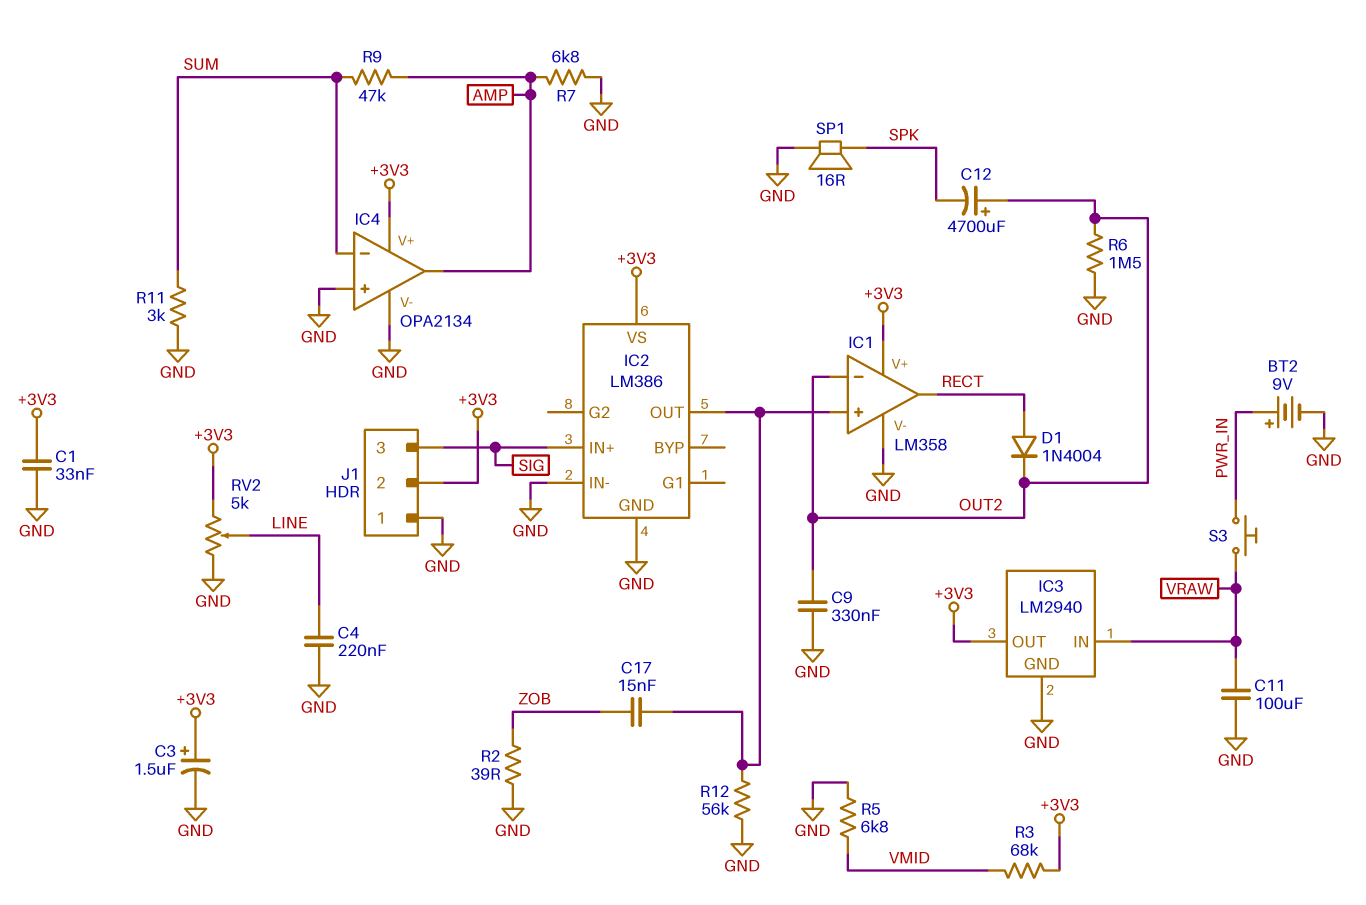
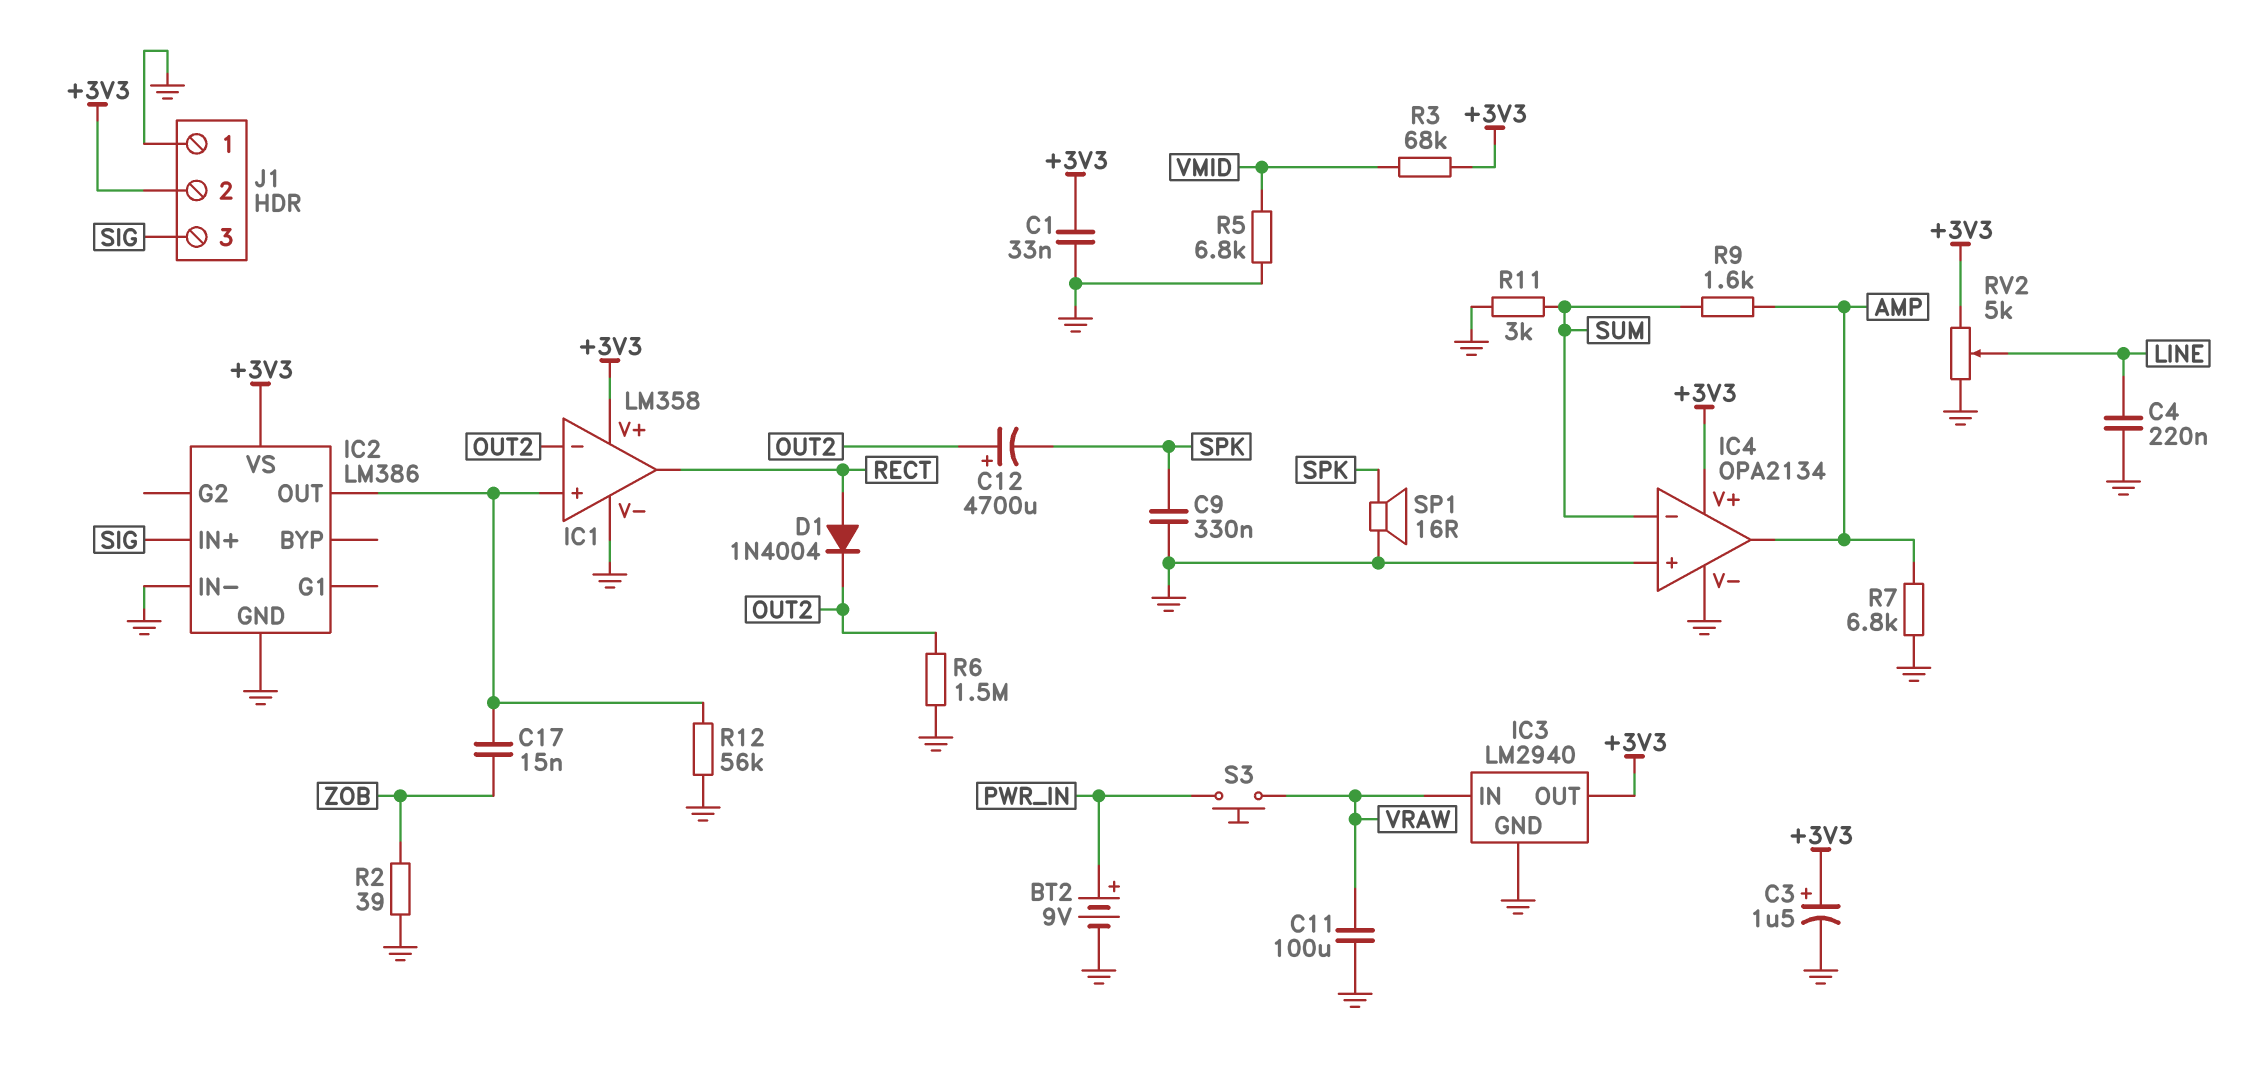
C9: 330nF (GND, OUT2) -> 330nF (GND, SPK)
R9: 47k (AMP, SUM) -> 1.6k (AMP, SUM)

